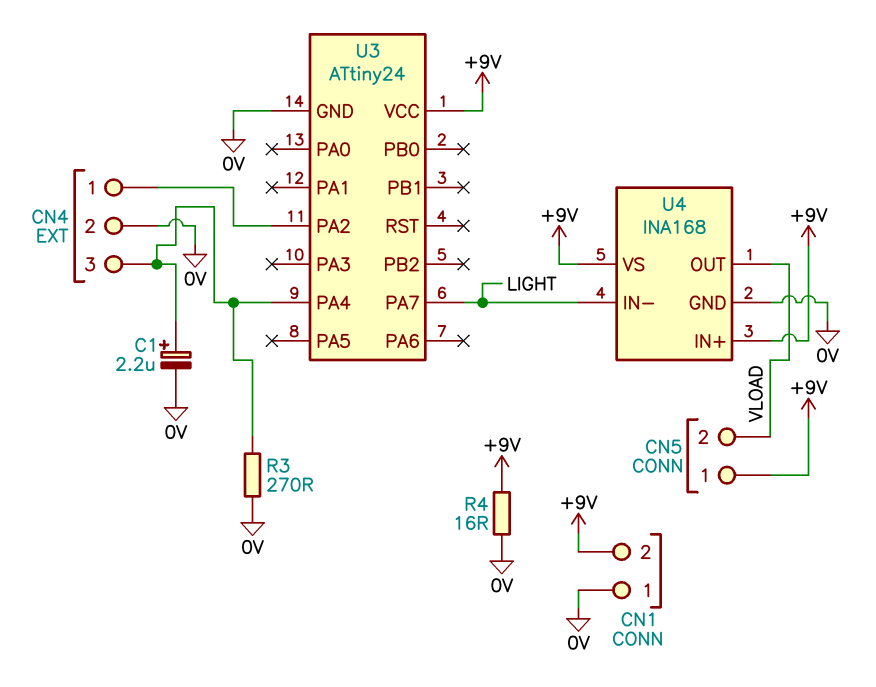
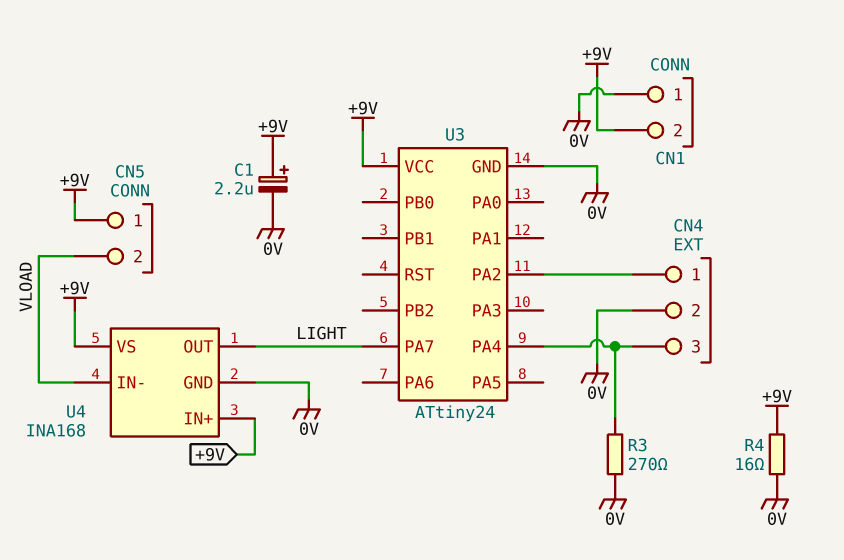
C1: 2.2uF (plus CN4/3, minus 0V) -> 2.2uF (plus +9V, minus 0V)
U4 pin IN-: LIGHT -> VLOAD
U4 pin OUT: VLOAD -> LIGHT

